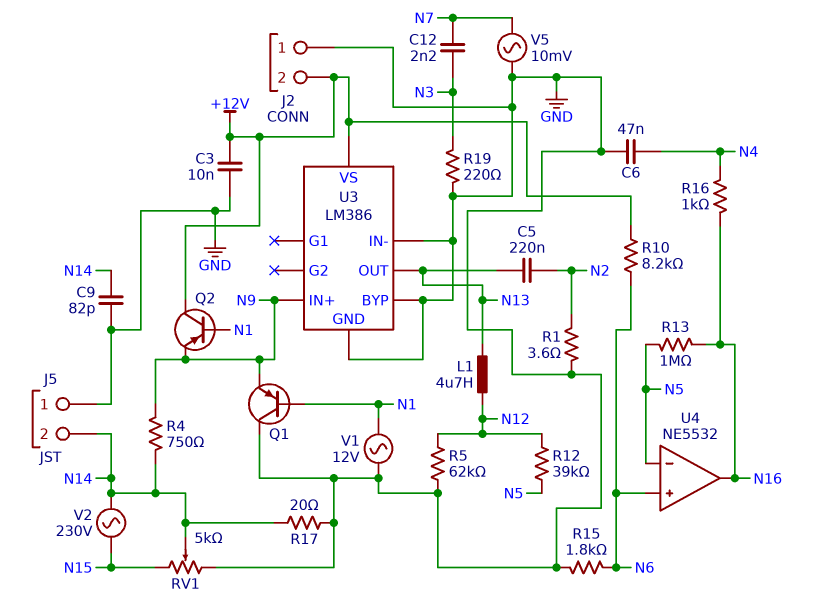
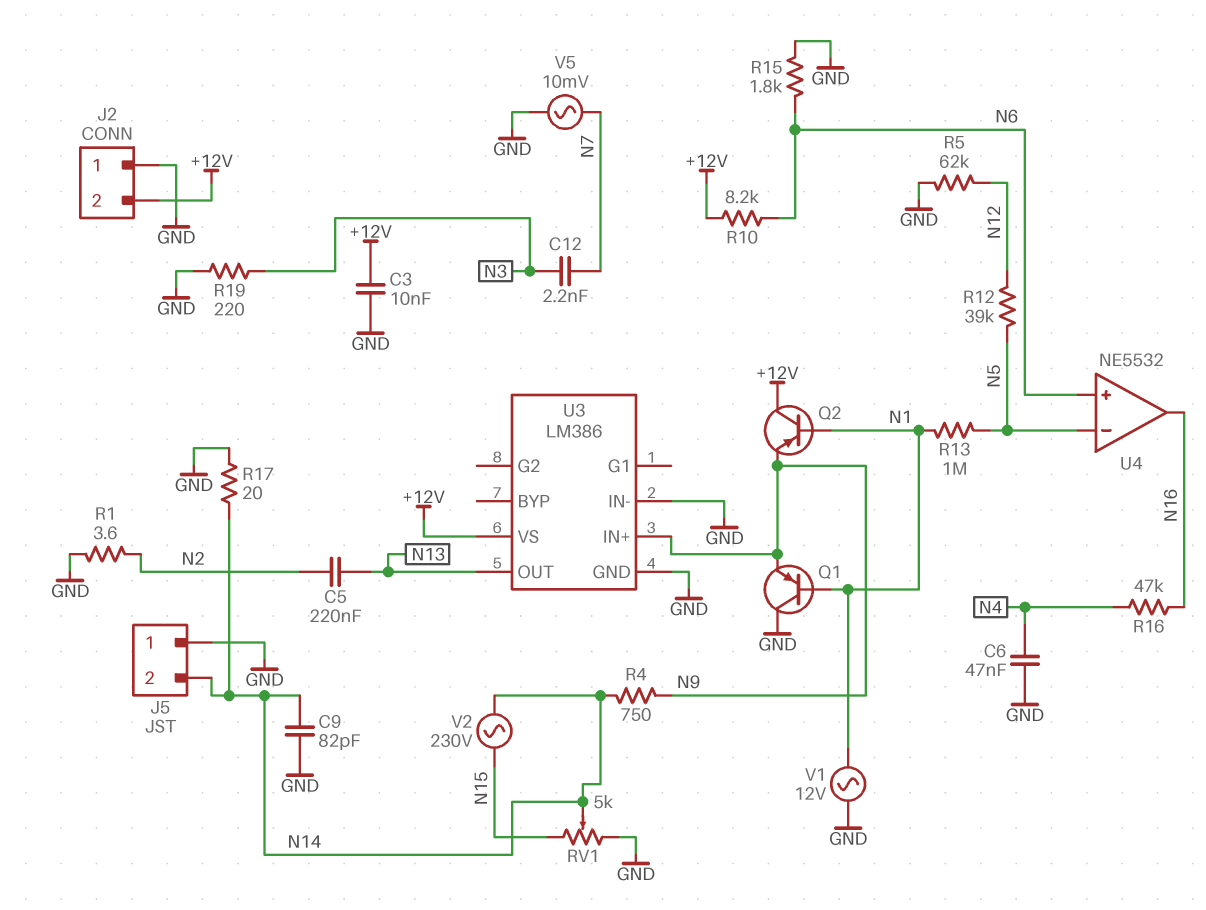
L1: 4.7uH (N12, N13) -> none
R13: 1M (N5, N16) -> 1M (N1, N5)
R16: 1k (N4, N16) -> 47k (N4, N16)
U3 pin BYP: GND -> none

